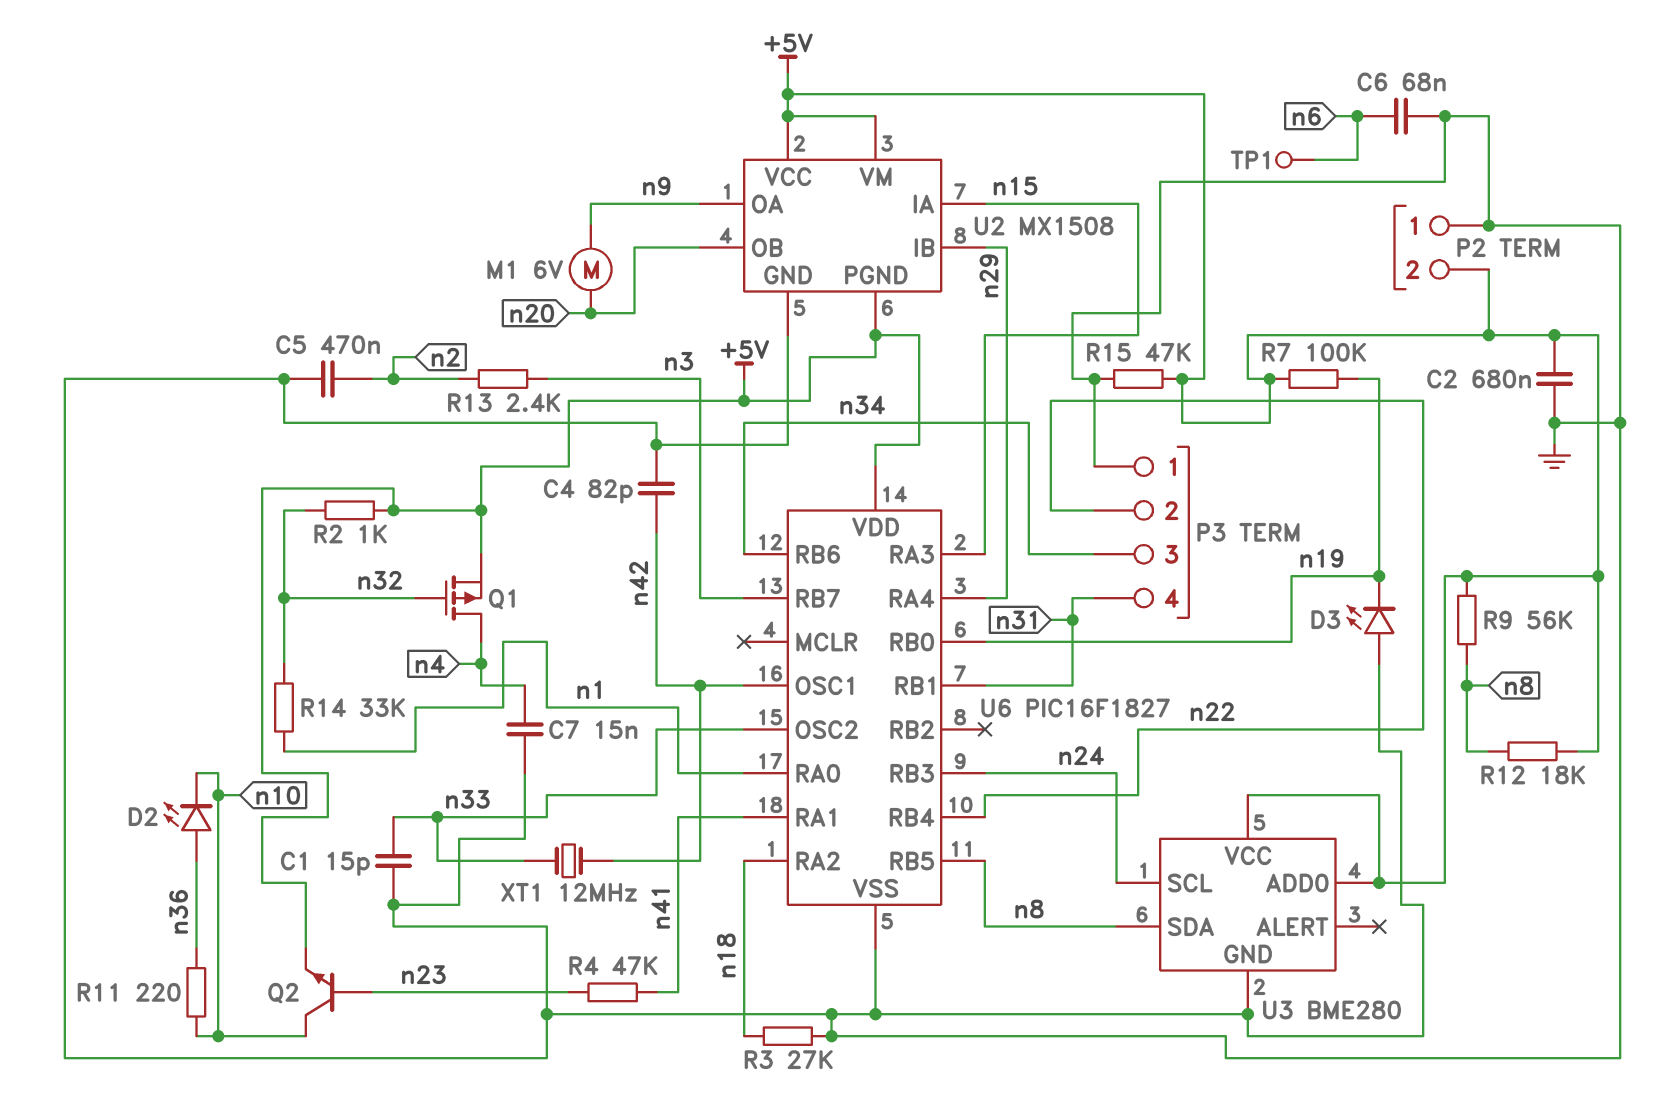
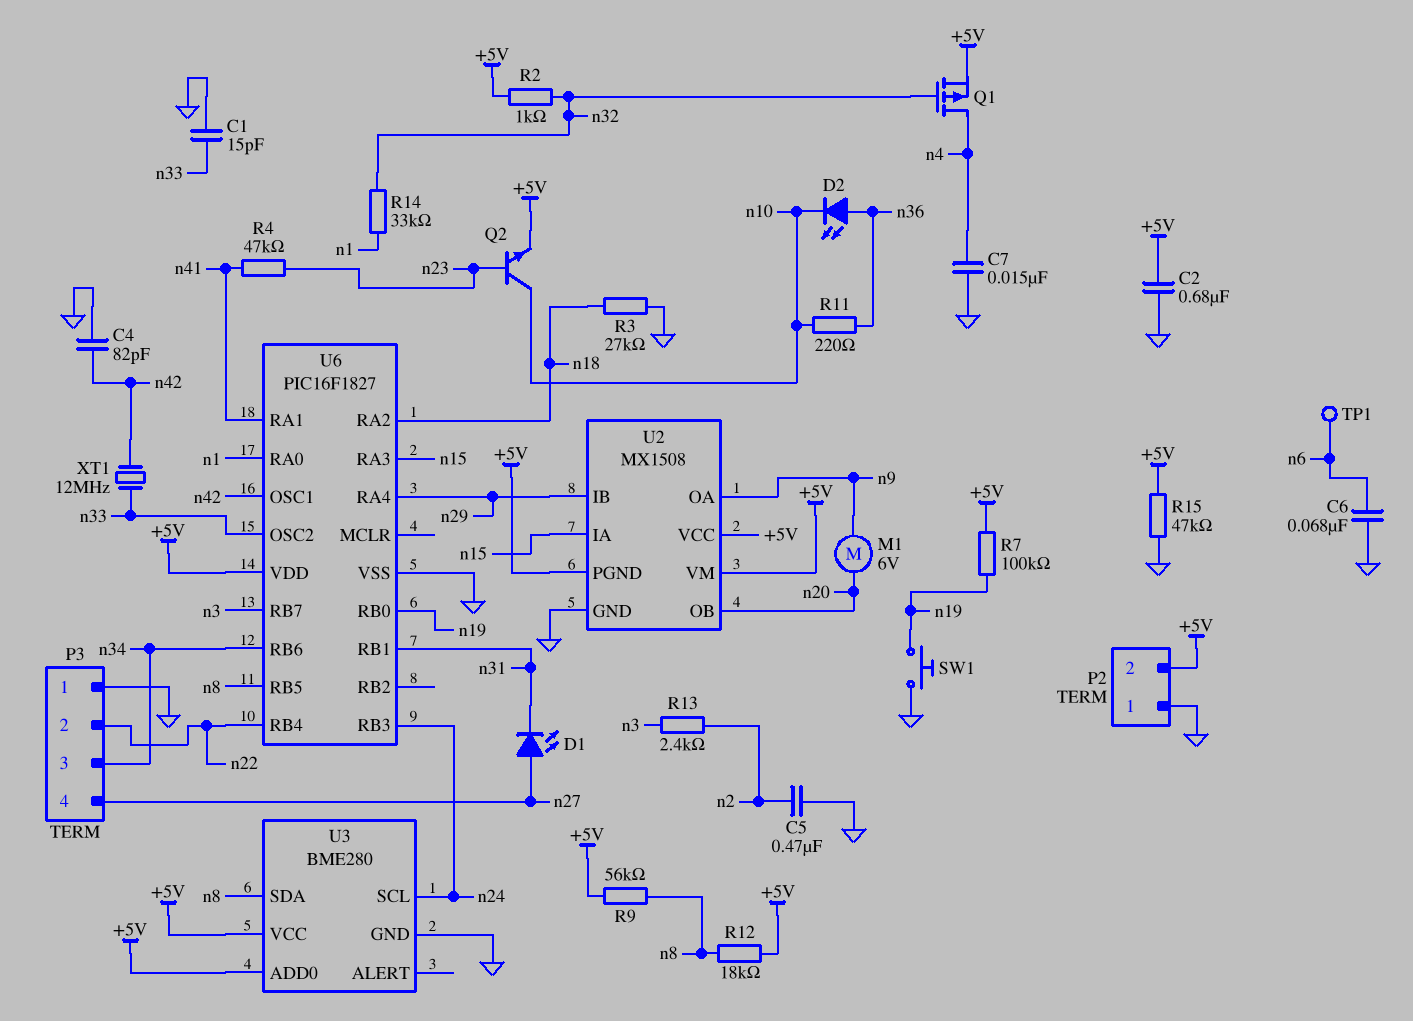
D1: none -> LED (A n27, K n31)
D3: LED (A GND, K n19) -> none
P3 pin 4: n31 -> n27
SW1: none -> button (GND, n19)

